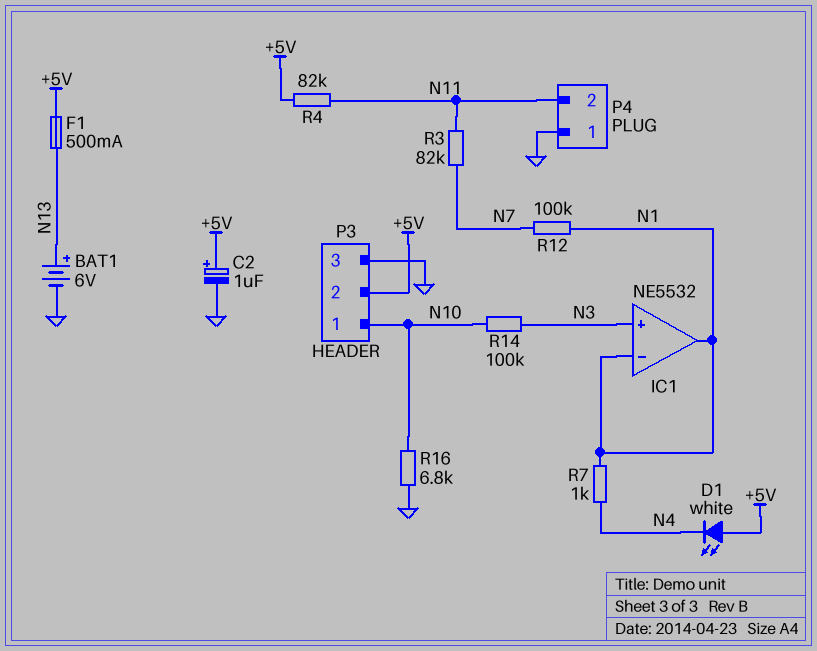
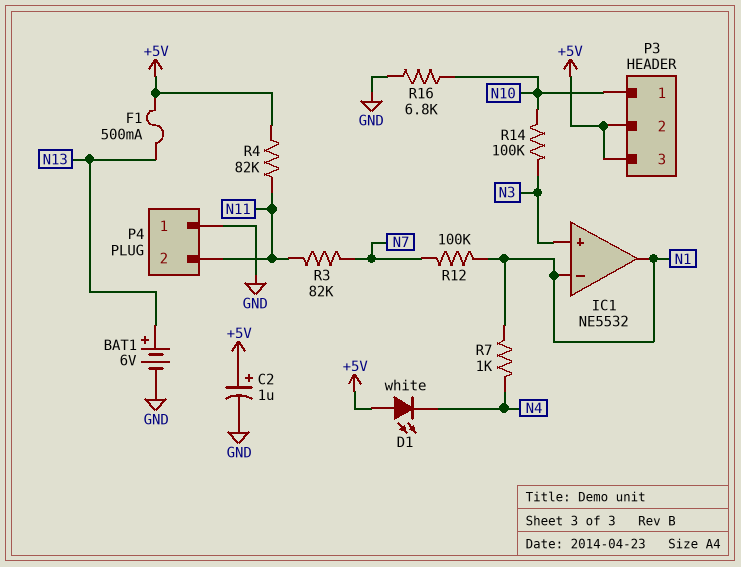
P3 pin 3: GND -> +5V

